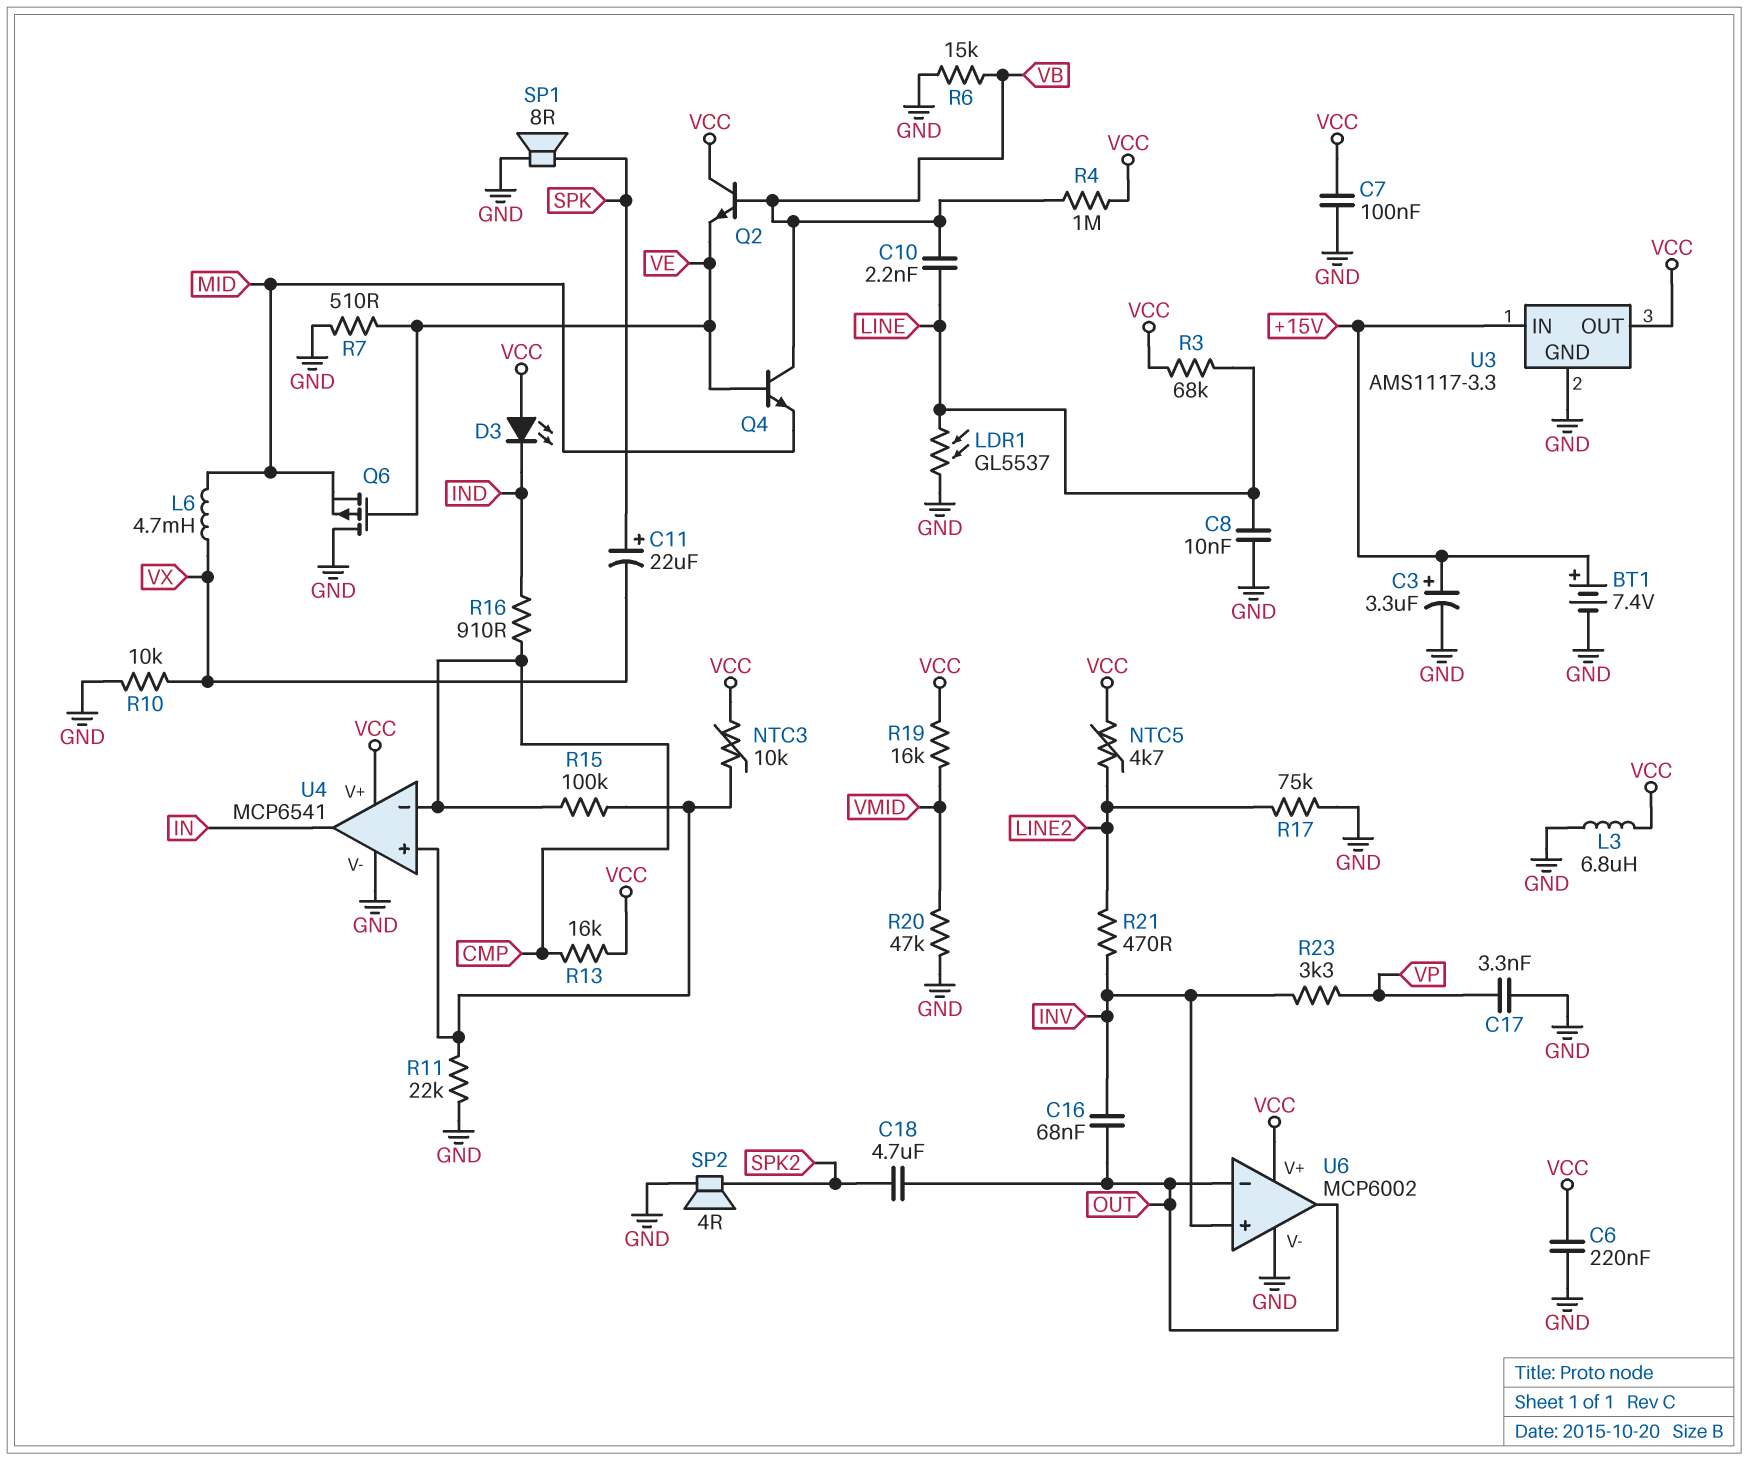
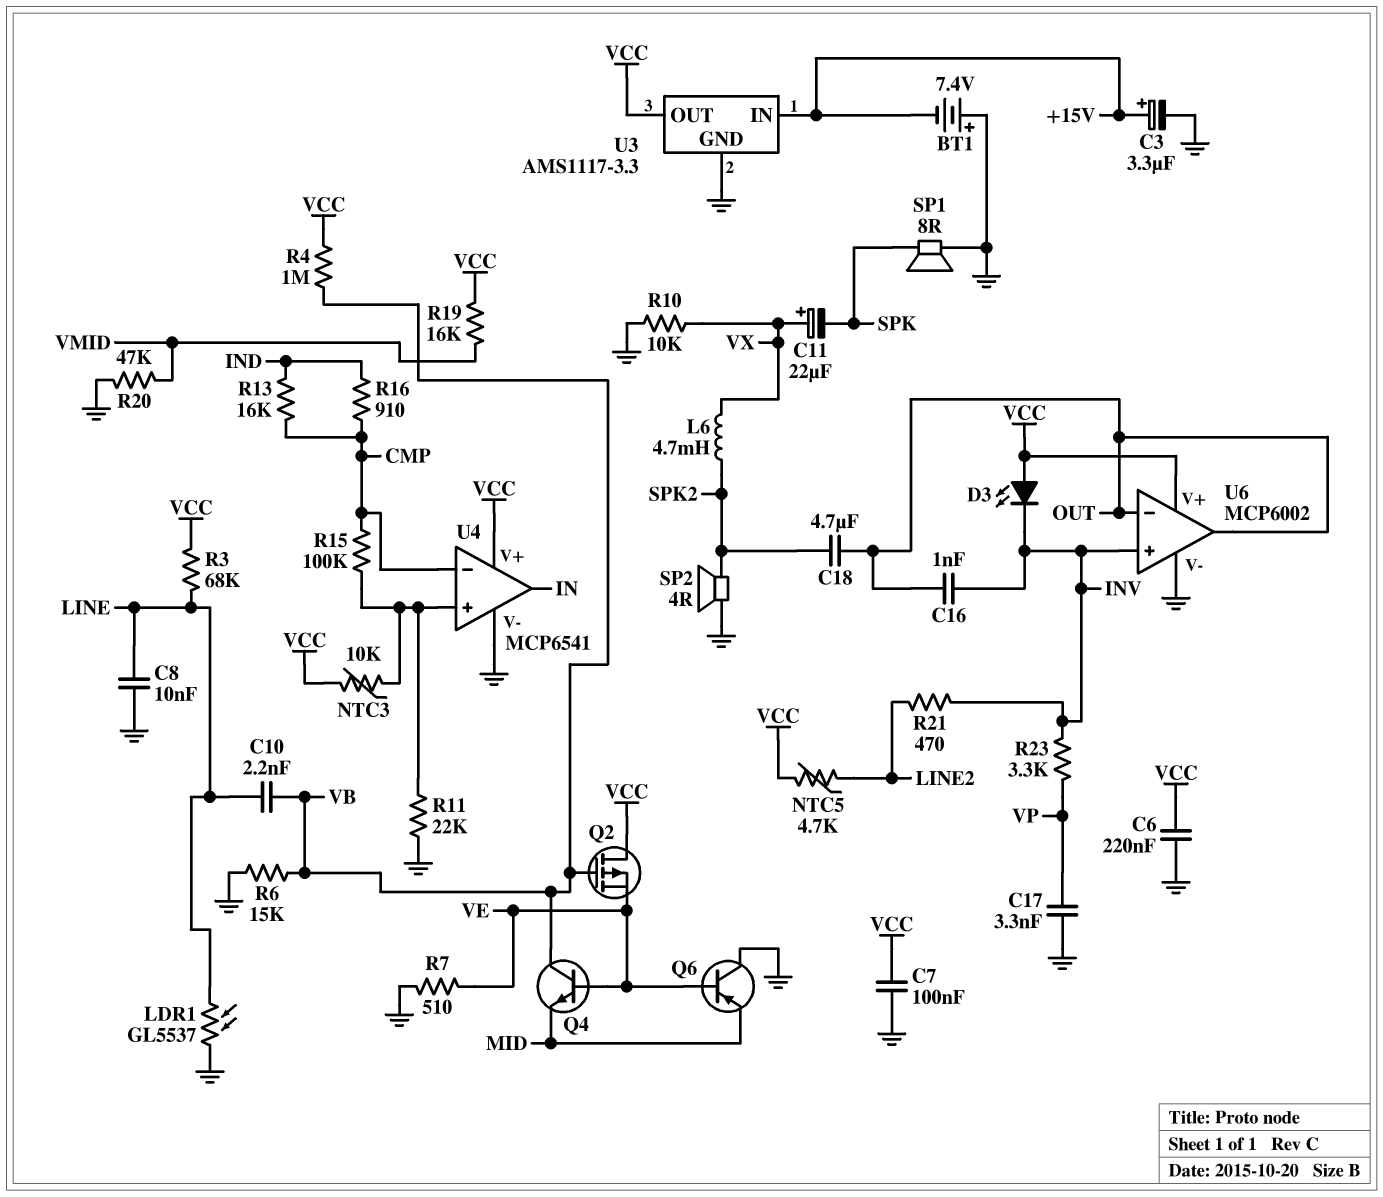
BT1: 7.4V (plus +15V, minus GND) -> 7.4V (plus GND, minus +15V)
C11: 22uF (plus SPK, minus VX) -> 22uF (plus VX, minus SPK)
C16: 68nF (INV, OUT) -> 1nF (INV, OUT)
D3: LED (A VCC, K IND) -> LED (A VCC, K INV)
L3: 6.8uH (GND, VCC) -> none
L6: 4.7mH (MID, VX) -> 4.7mH (SPK2, VX)
Q2: NPN (B VB, C VCC, E VE) -> PMOS (G VB, D VCC, S VE)
Q6: PMOS (G VE, D GND, S MID) -> PNP (B VE, C GND, E MID)
R13: 16k (CMP, VCC) -> 16k (CMP, IND)
R17: 75k (GND, LINE2) -> none

